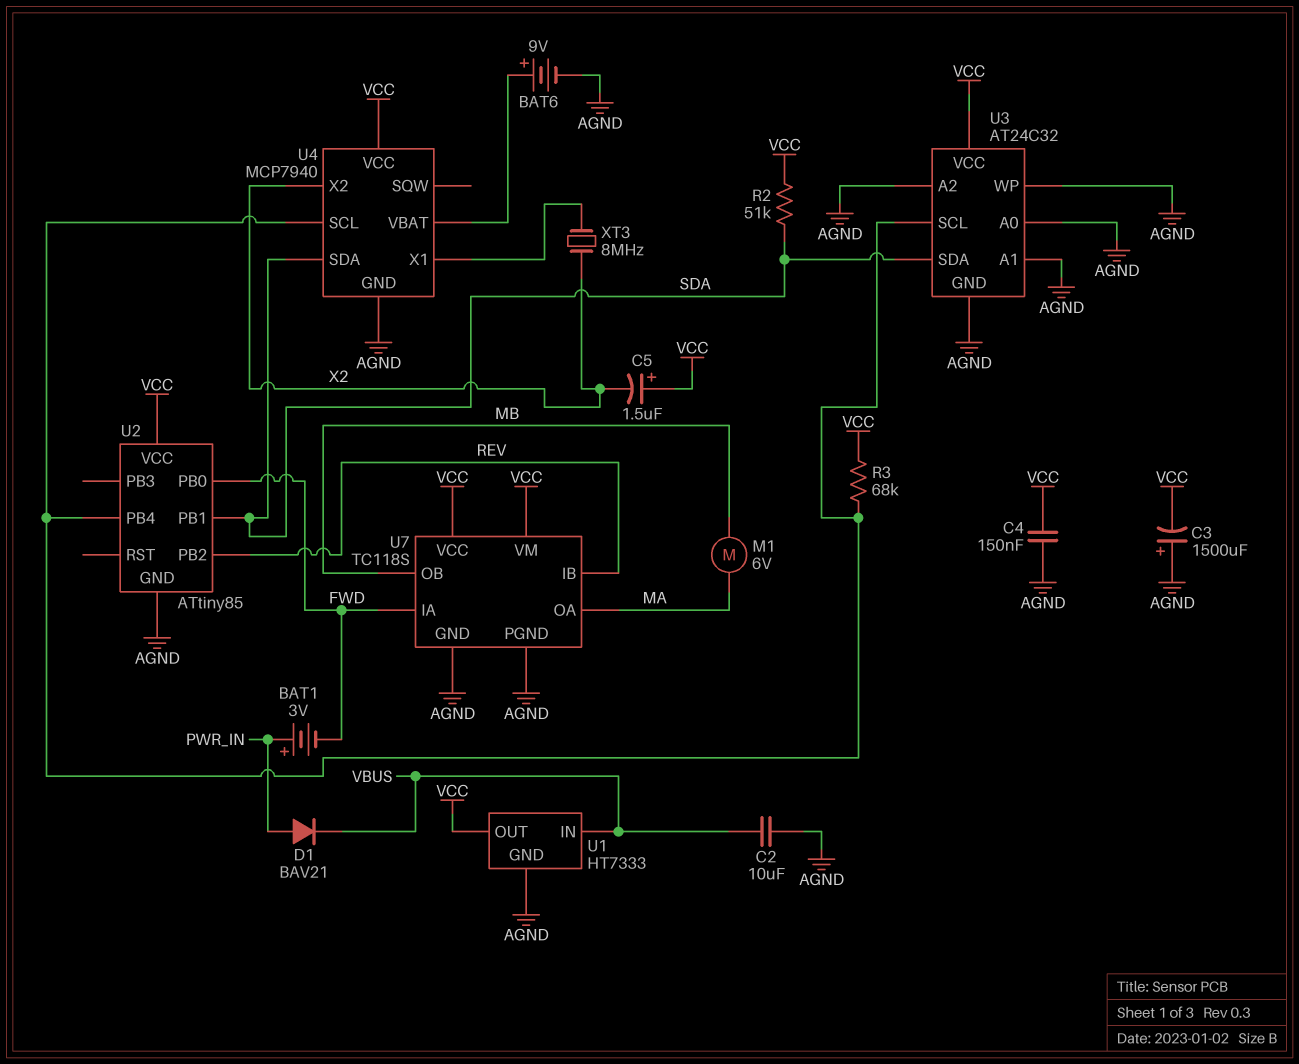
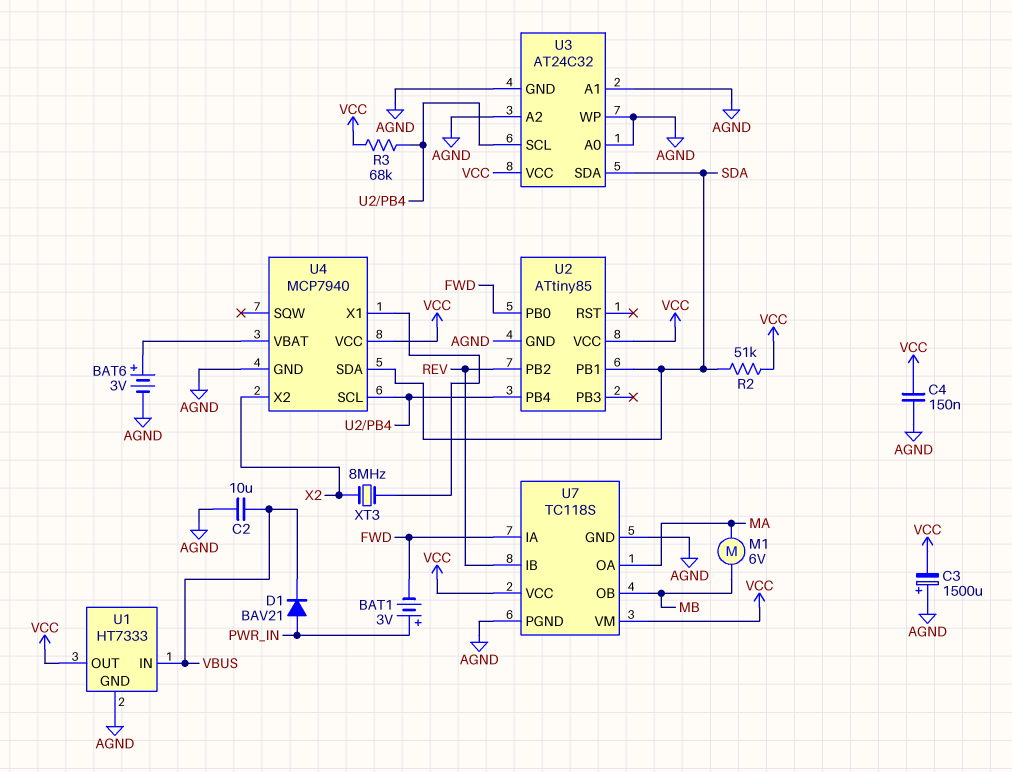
BAT6: 9V (plus U4/VBAT, minus AGND) -> 3V (plus U4/VBAT, minus AGND)
C5: 1.5uF (plus VCC, minus X2) -> none

